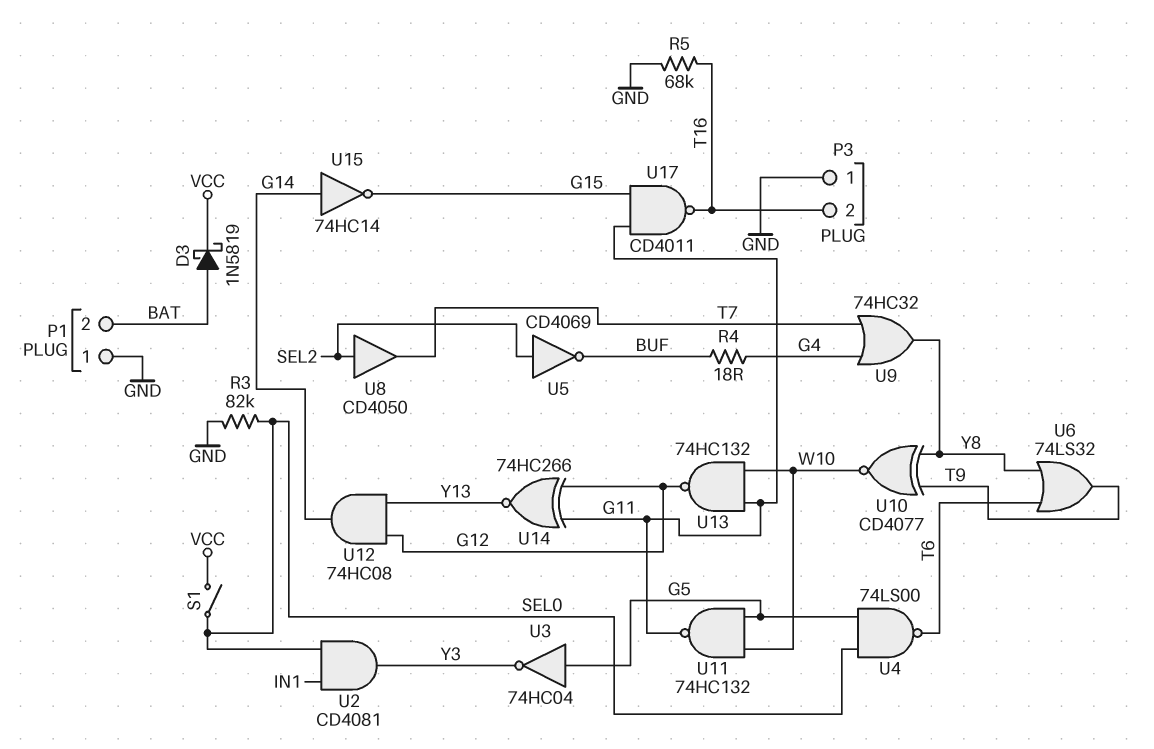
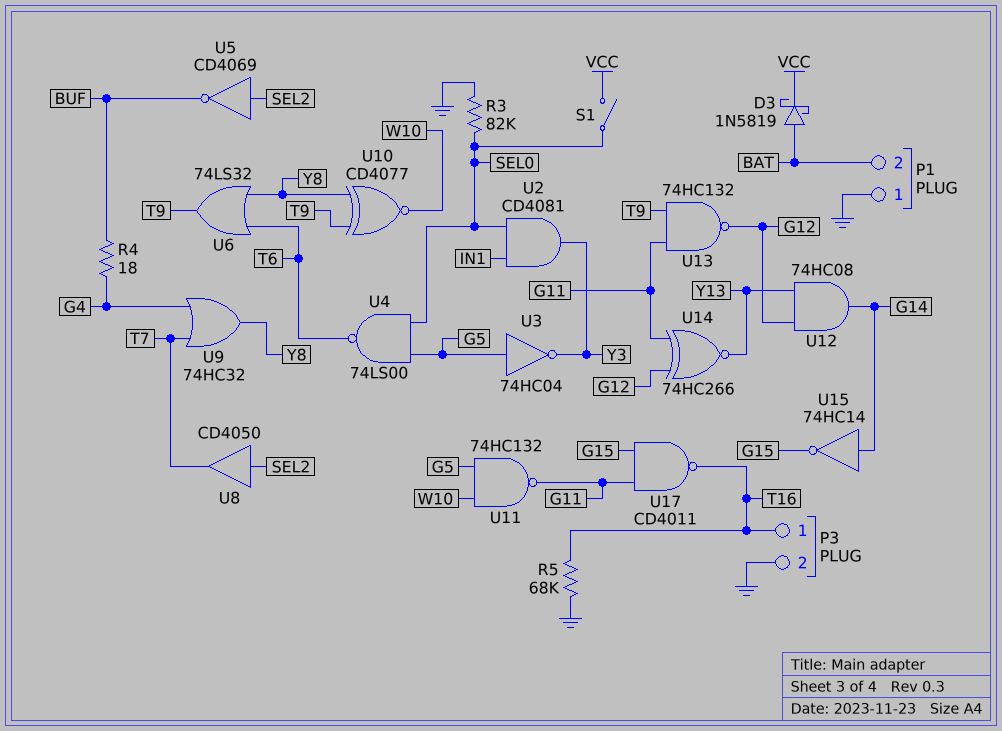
P3 pin 1: GND -> T16
P3 pin 2: T16 -> GND
U13: NAND 74HC132 (in G11, in W10, out G12) -> NAND 74HC132 (in G11, in T9, out G12)

